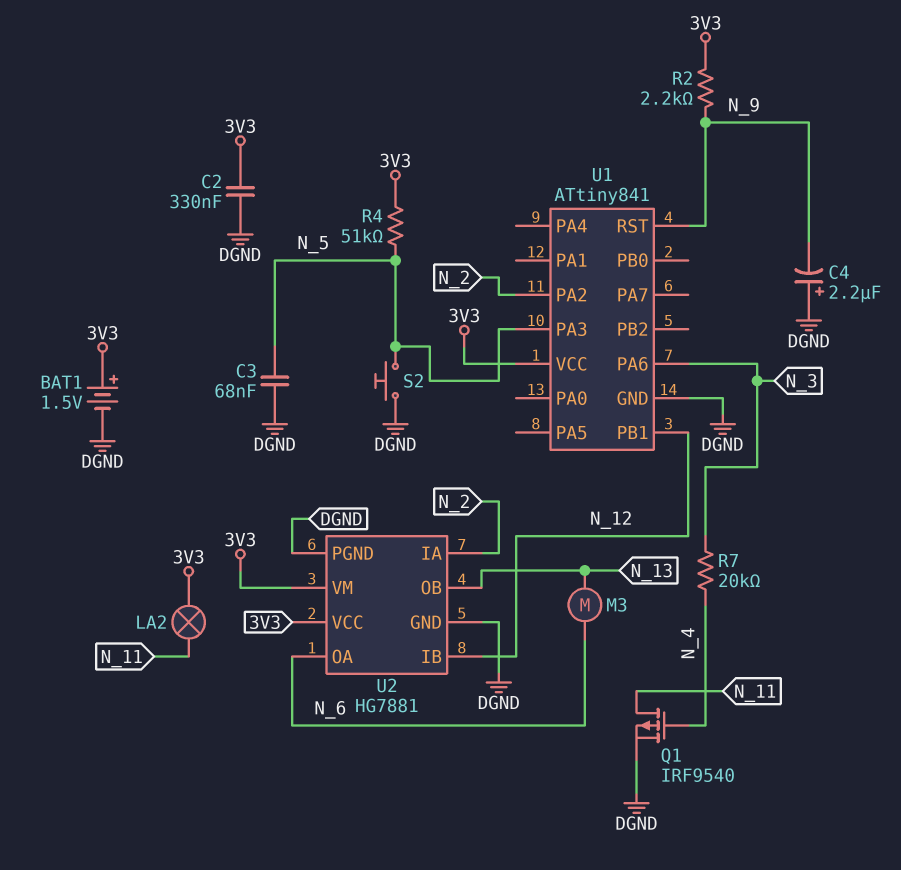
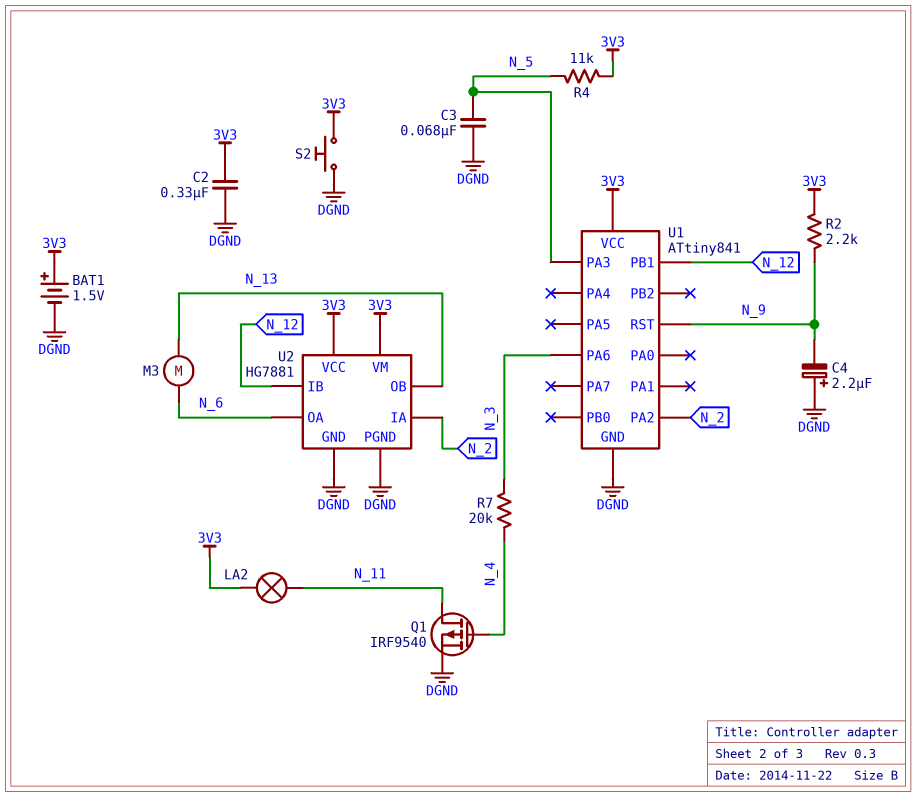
R4: 51k (3V3, N_5) -> 11k (3V3, N_5)
S2: button (DGND, N_5) -> button (3V3, DGND)

